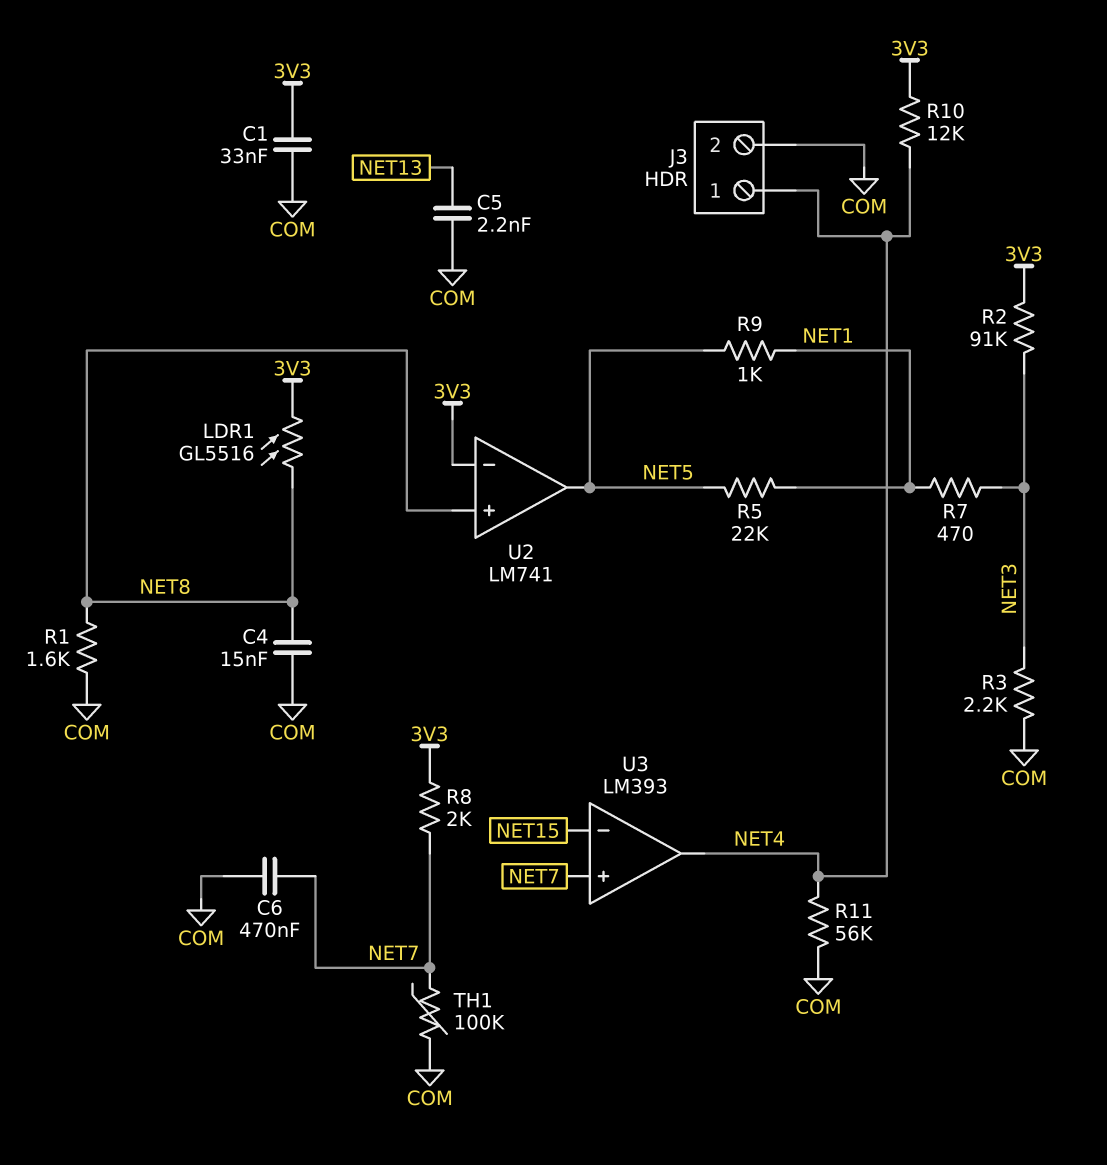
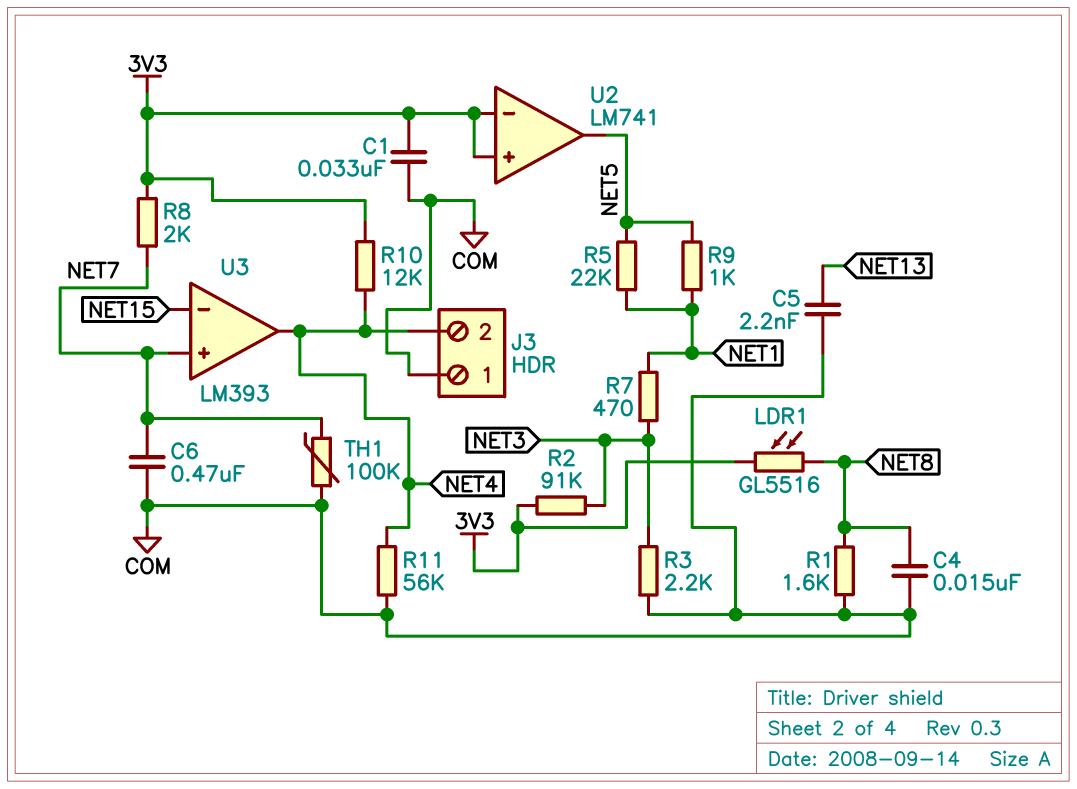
J3 pin 1: NET4 -> COM
J3 pin 2: COM -> NET4
U2 pin in+: NET8 -> 3V3

